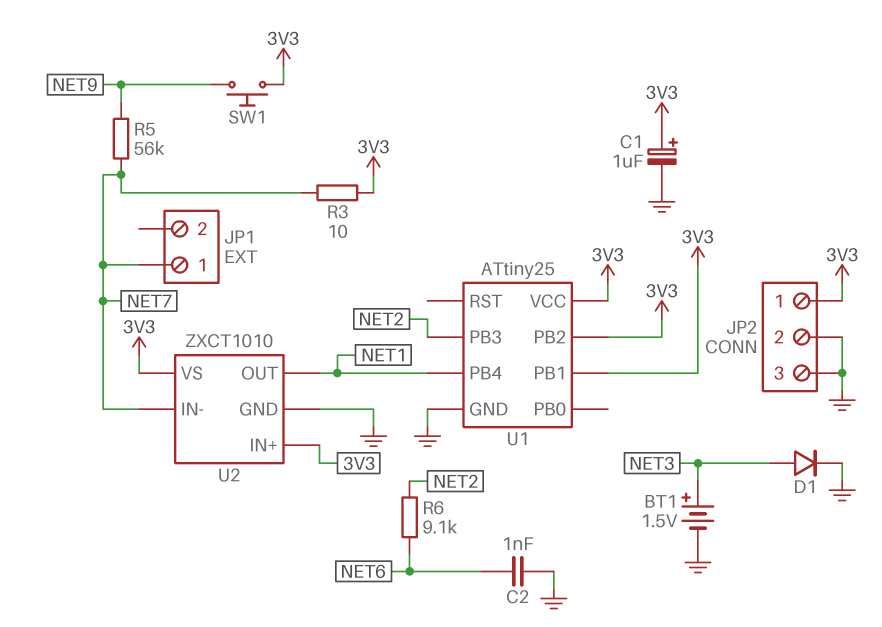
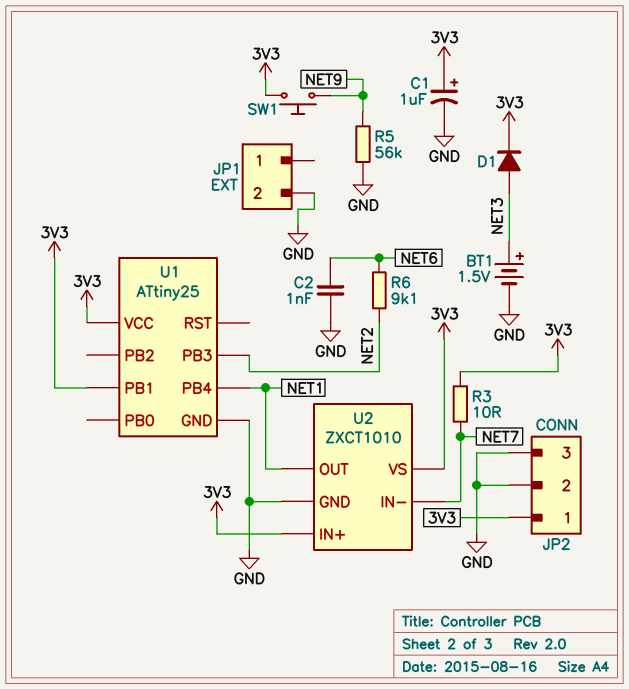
D1: diode (A NET3, K GND) -> diode (A NET3, K 3V3)
JP1 pin 1: NET7 -> none
JP1 pin 2: none -> GND
R5: 56k (NET7, NET9) -> 56k (GND, NET9)
U1 pin PB2: 3V3 -> none

